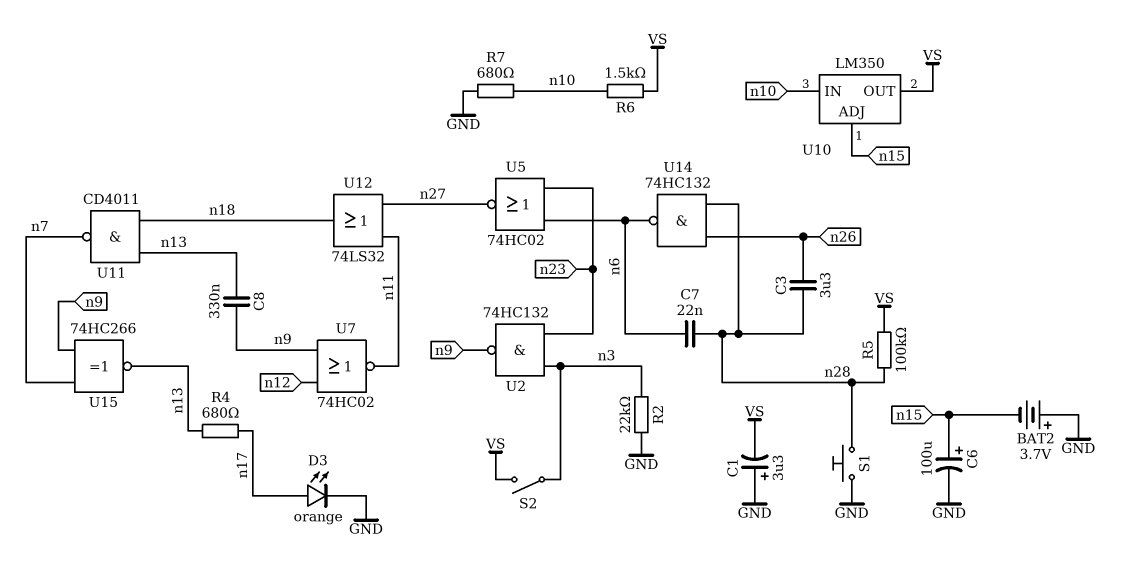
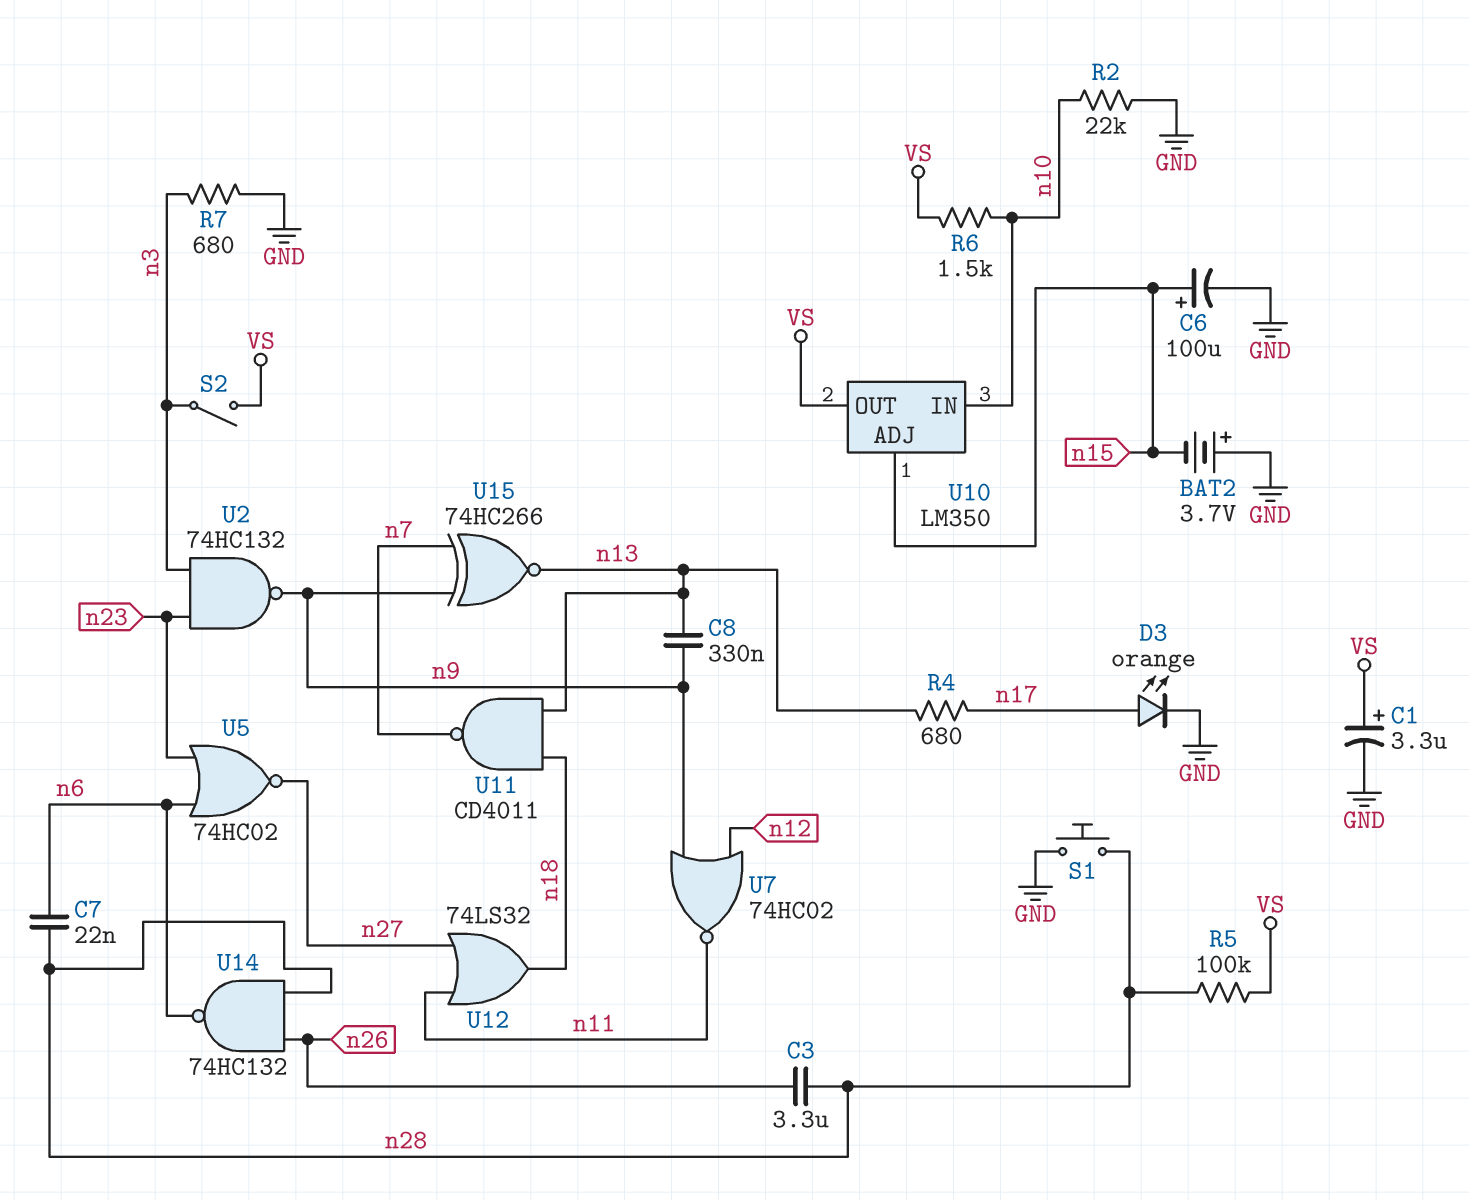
C1: 3.3uF (plus GND, minus VS) -> 3.3uF (plus VS, minus GND)
R2: 22k (GND, n3) -> 22k (GND, n10)
R7: 680 (GND, n10) -> 680 (GND, n3)

